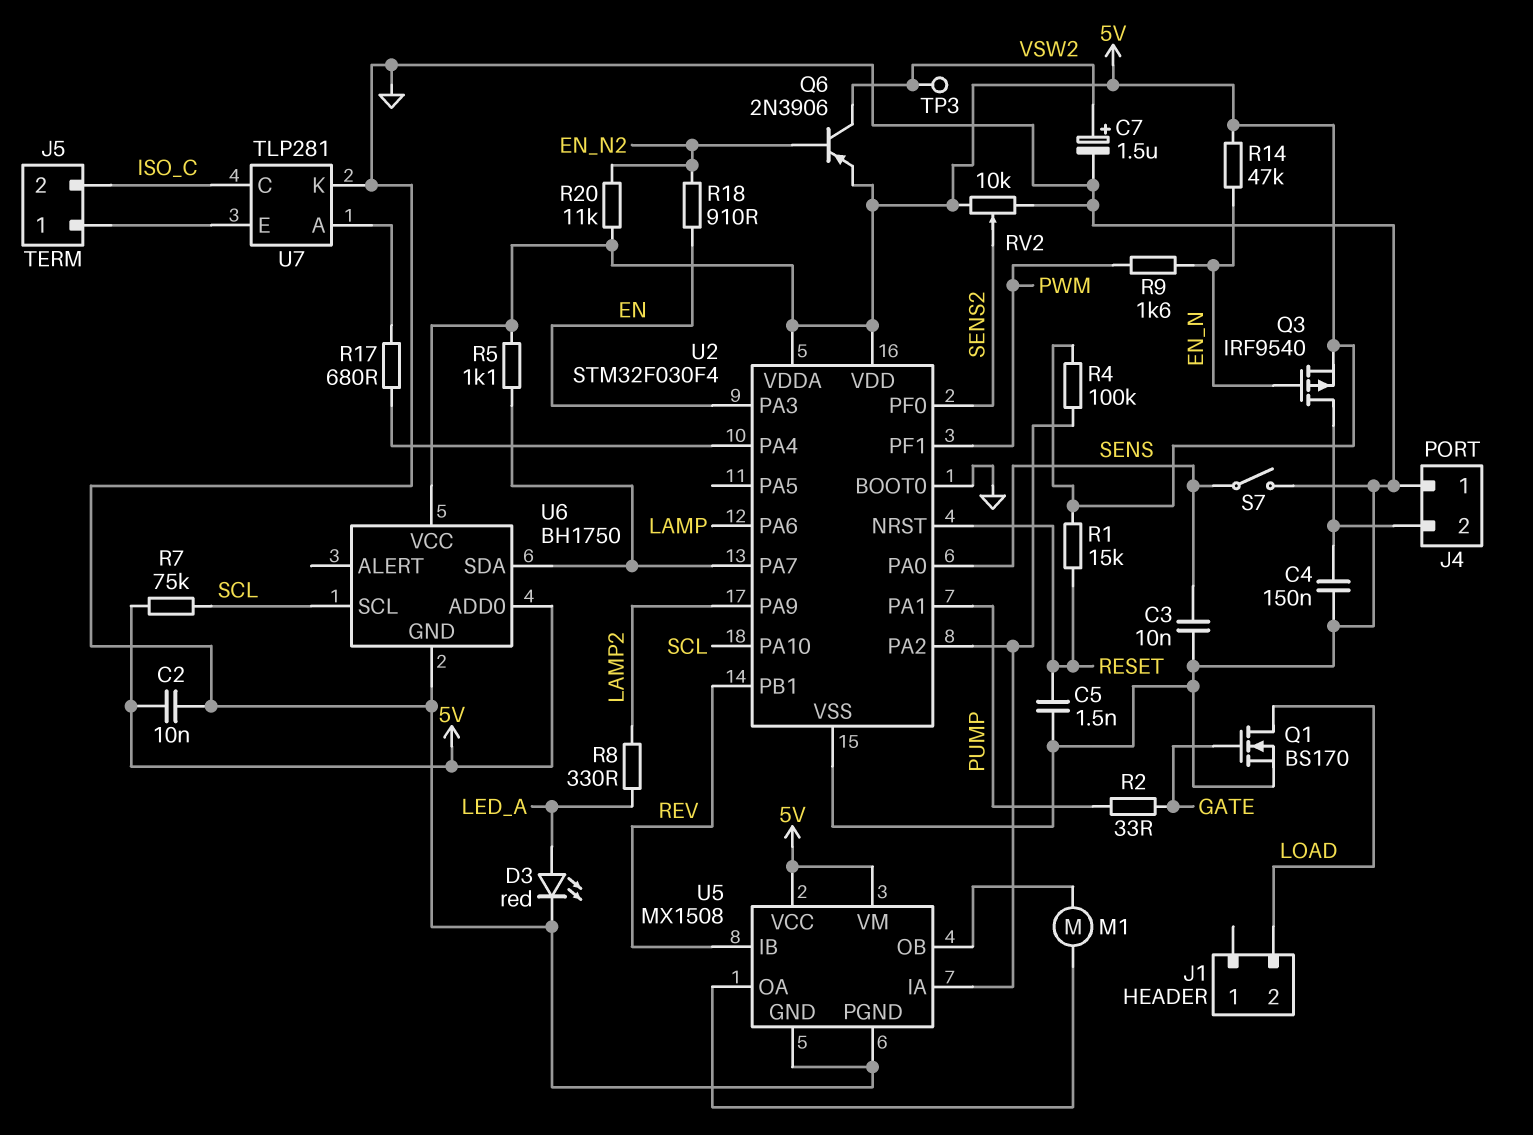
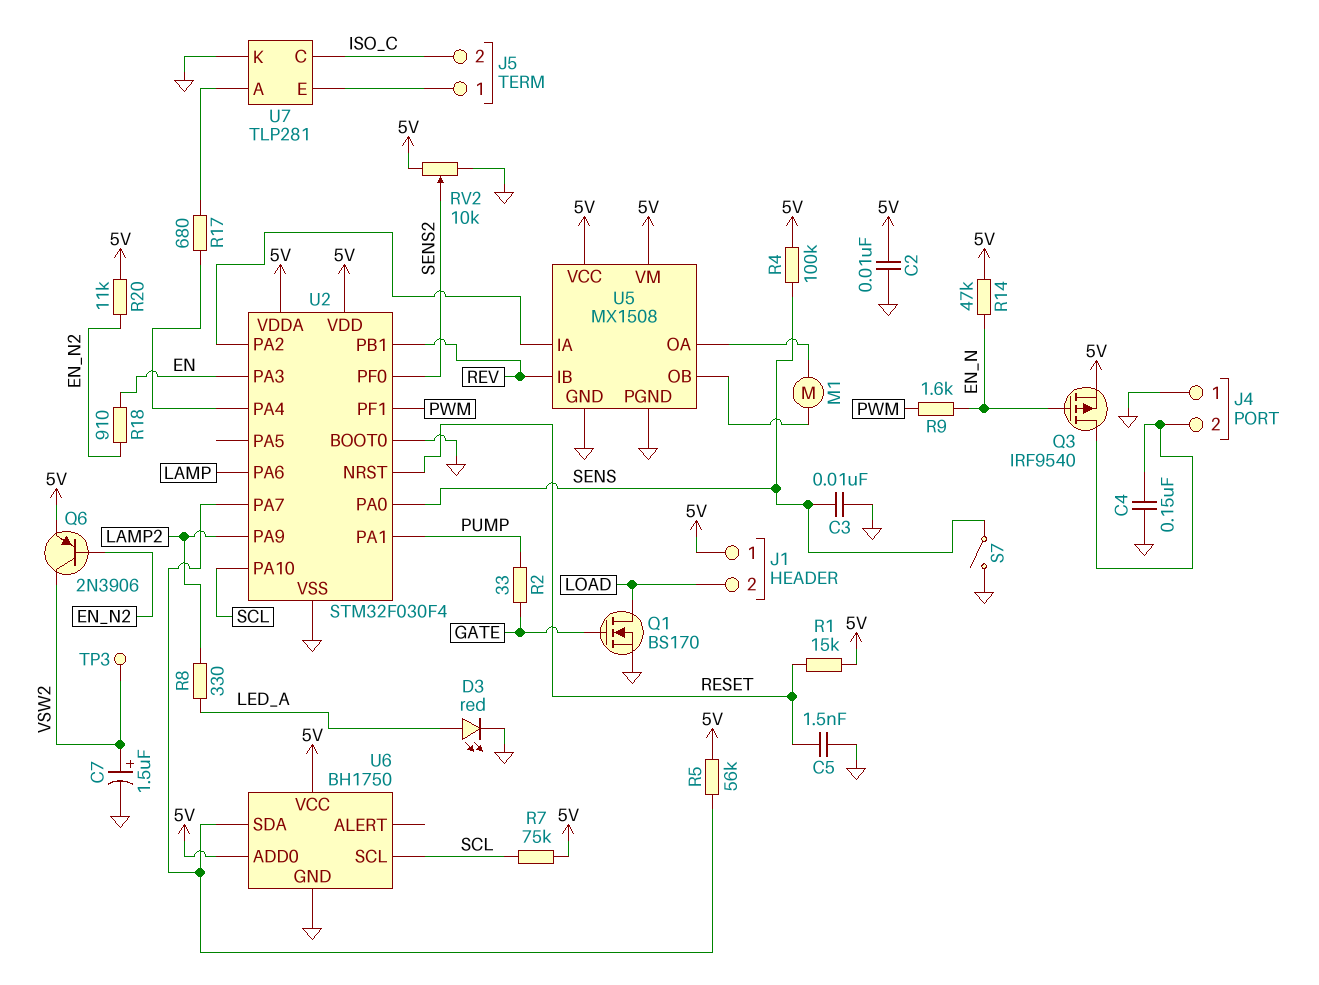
J1 pin 1: none -> 5V
R4: 100k (5V, U2/PA2) -> 100k (5V, SENS)
R5: 1.1k (5V, U2/PA7) -> 56k (5V, U2/PA7)

